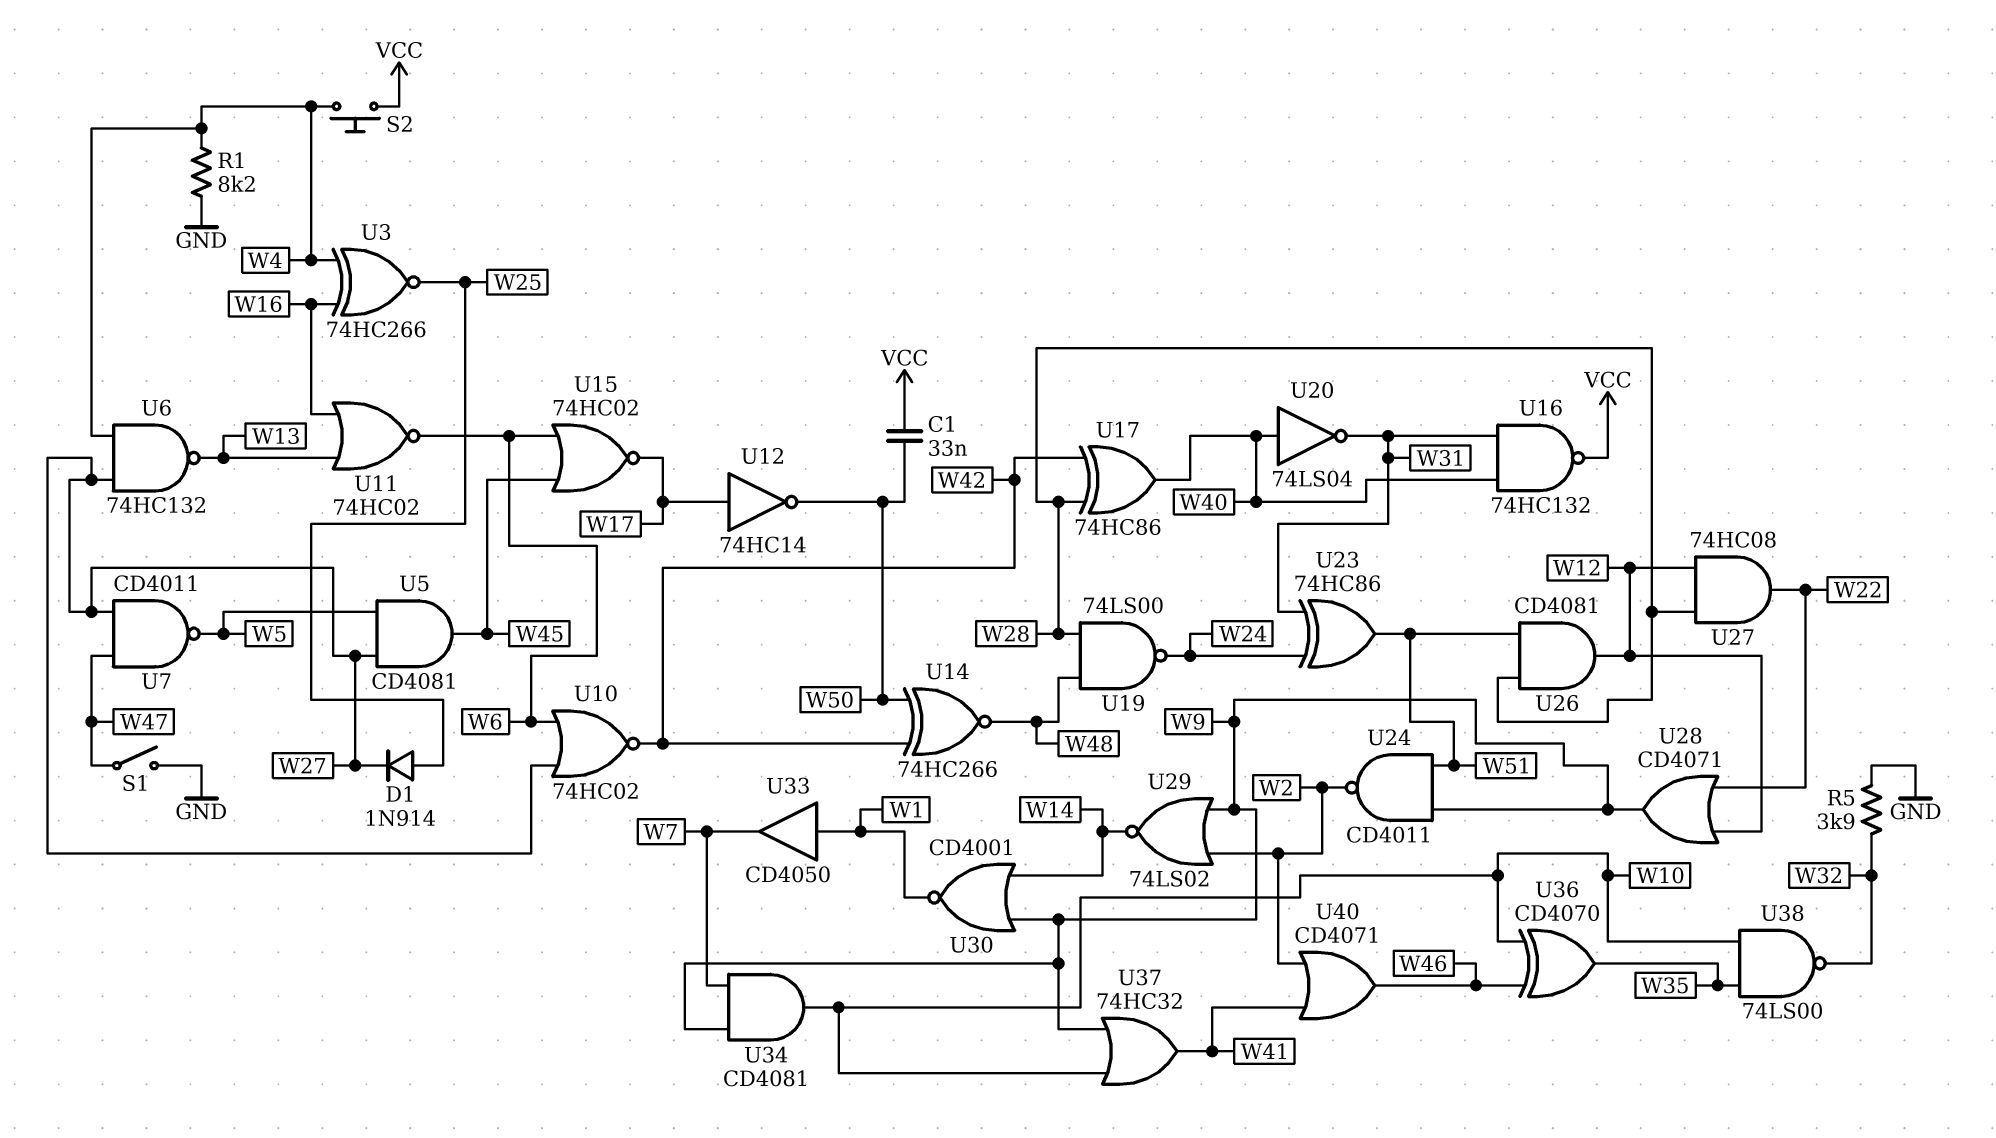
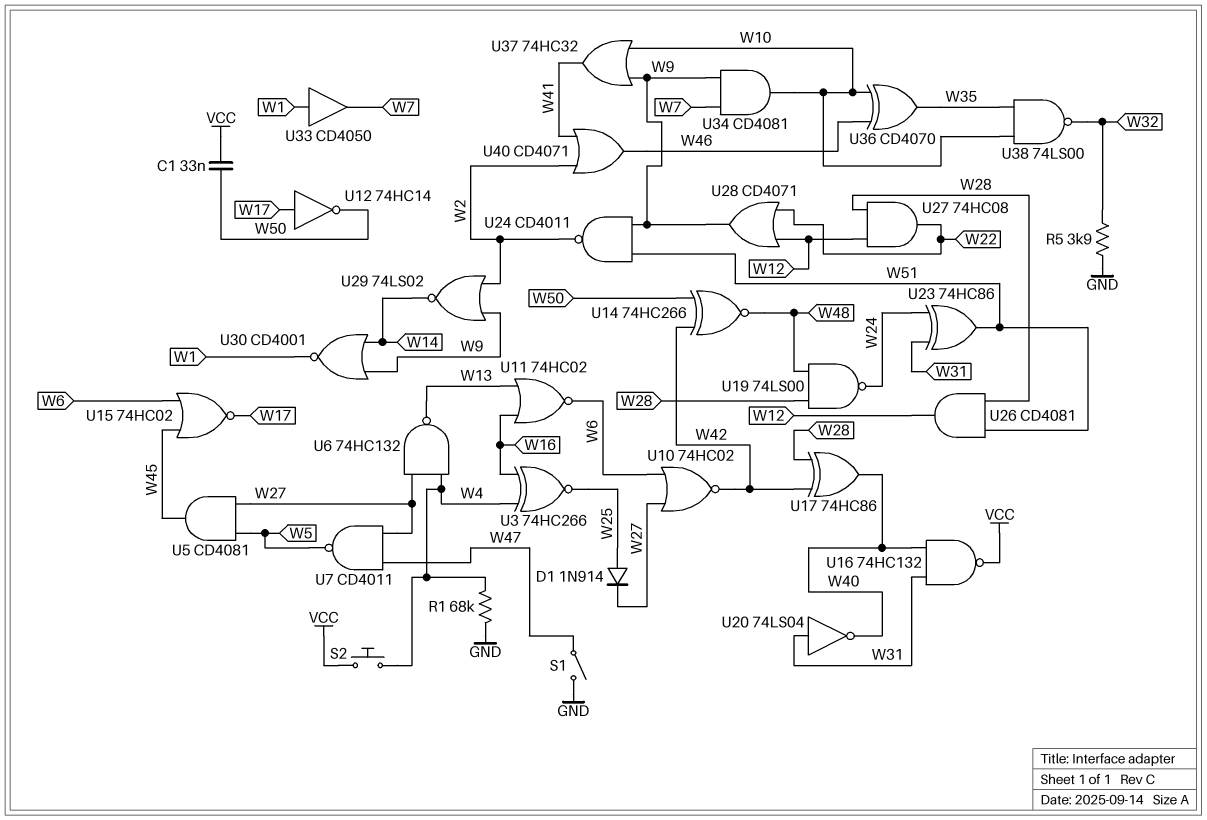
R1: 8.2k (GND, W4) -> 68k (GND, W4)
U20: NOT 74LS04 (in W40, out W31) -> NOT 74LS04 (in W31, out W40)

